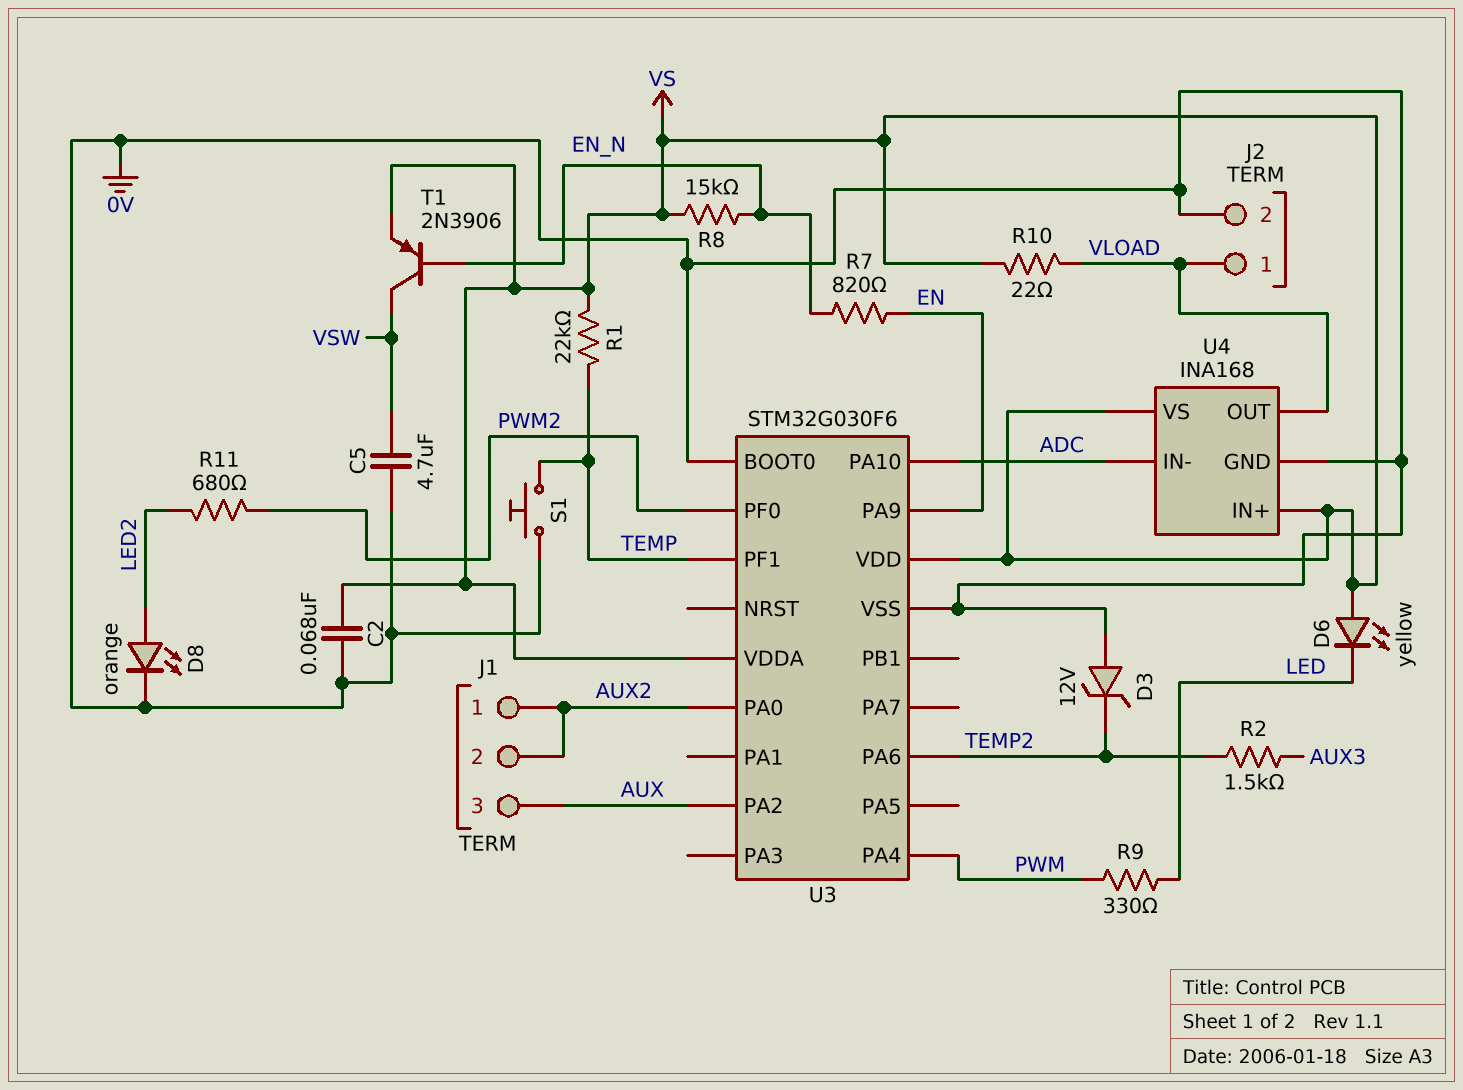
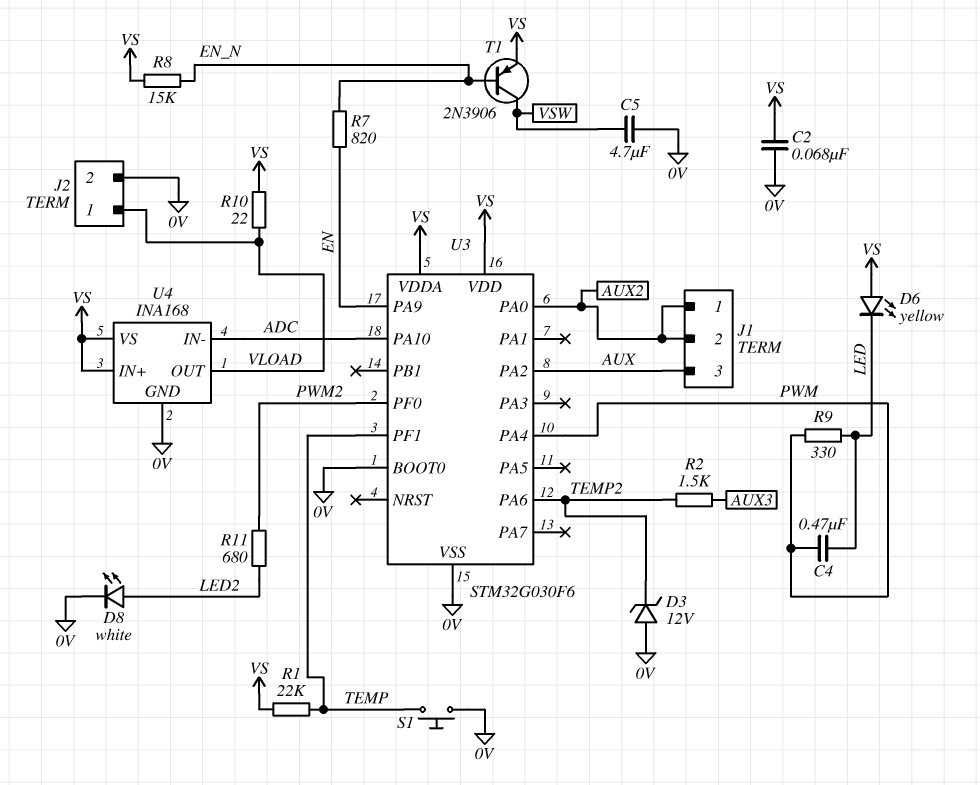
C4: none -> 470nF (LED, PWM)
D8: LED orange (A LED2, K 0V) -> LED white (A LED2, K 0V)

